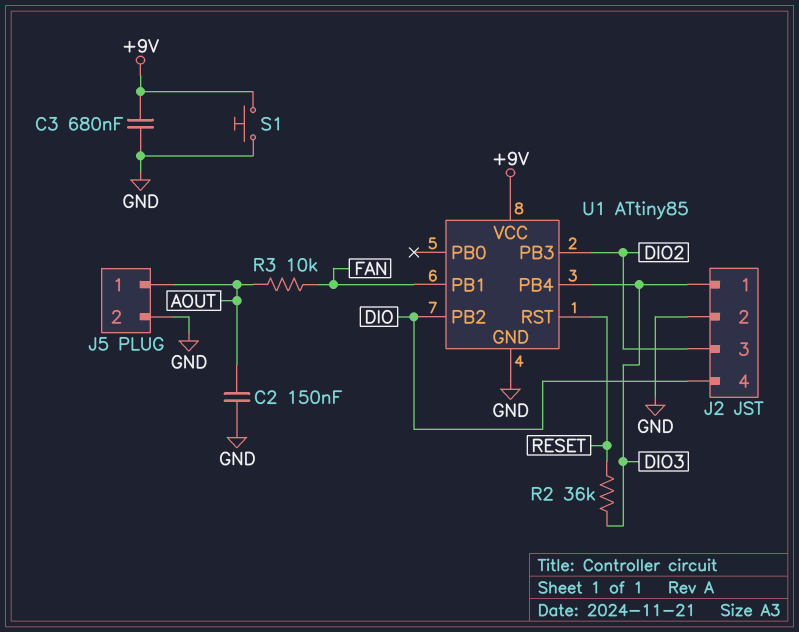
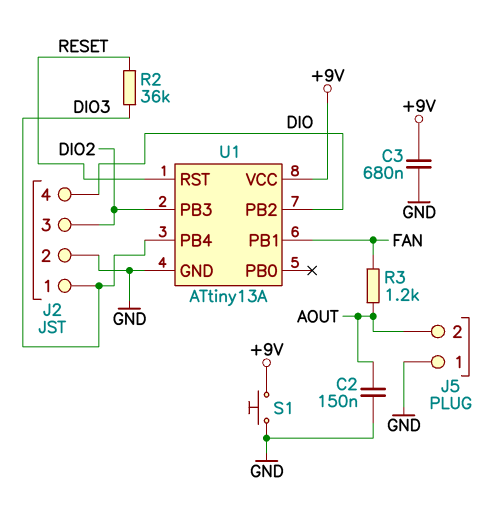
J5 pin 1: AOUT -> GND
J5 pin 2: GND -> AOUT
R3: 10k (AOUT, FAN) -> 1.2k (AOUT, FAN)
U1: ATtiny85 -> ATtiny13A

